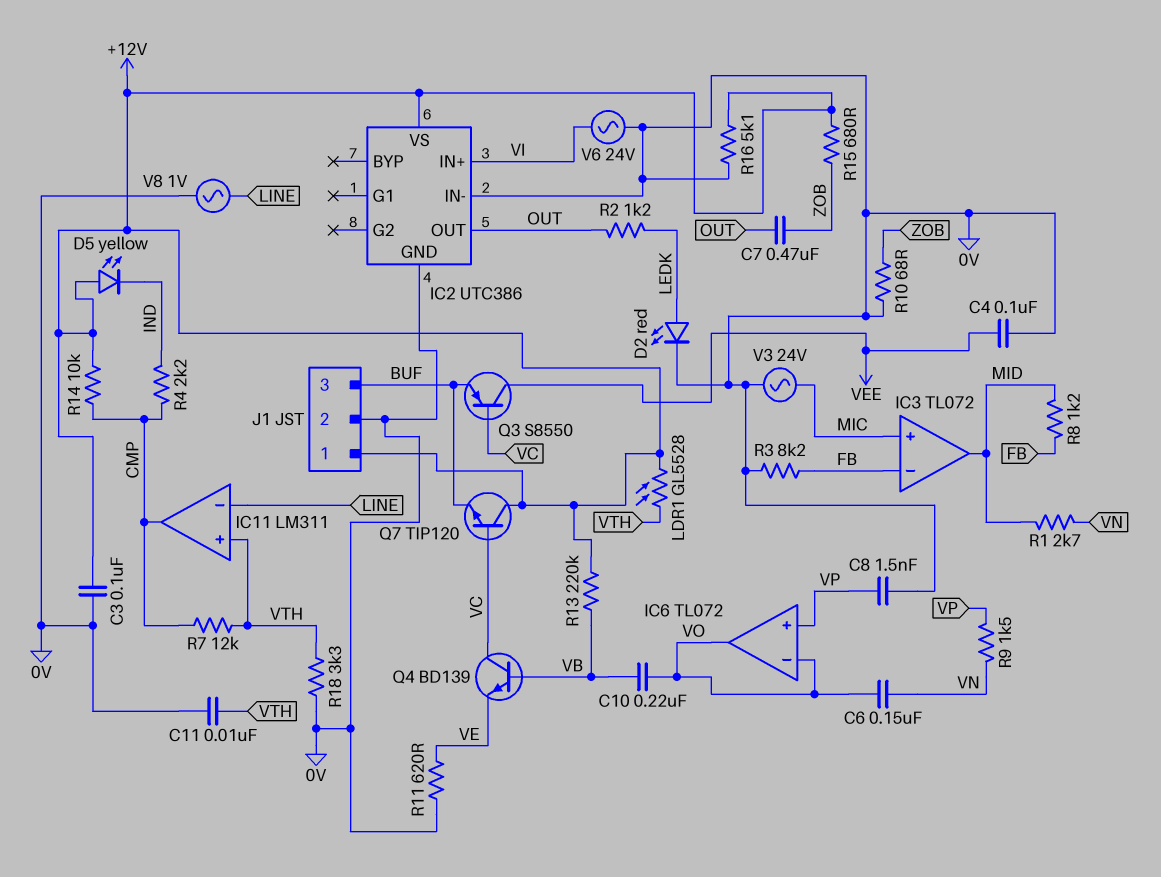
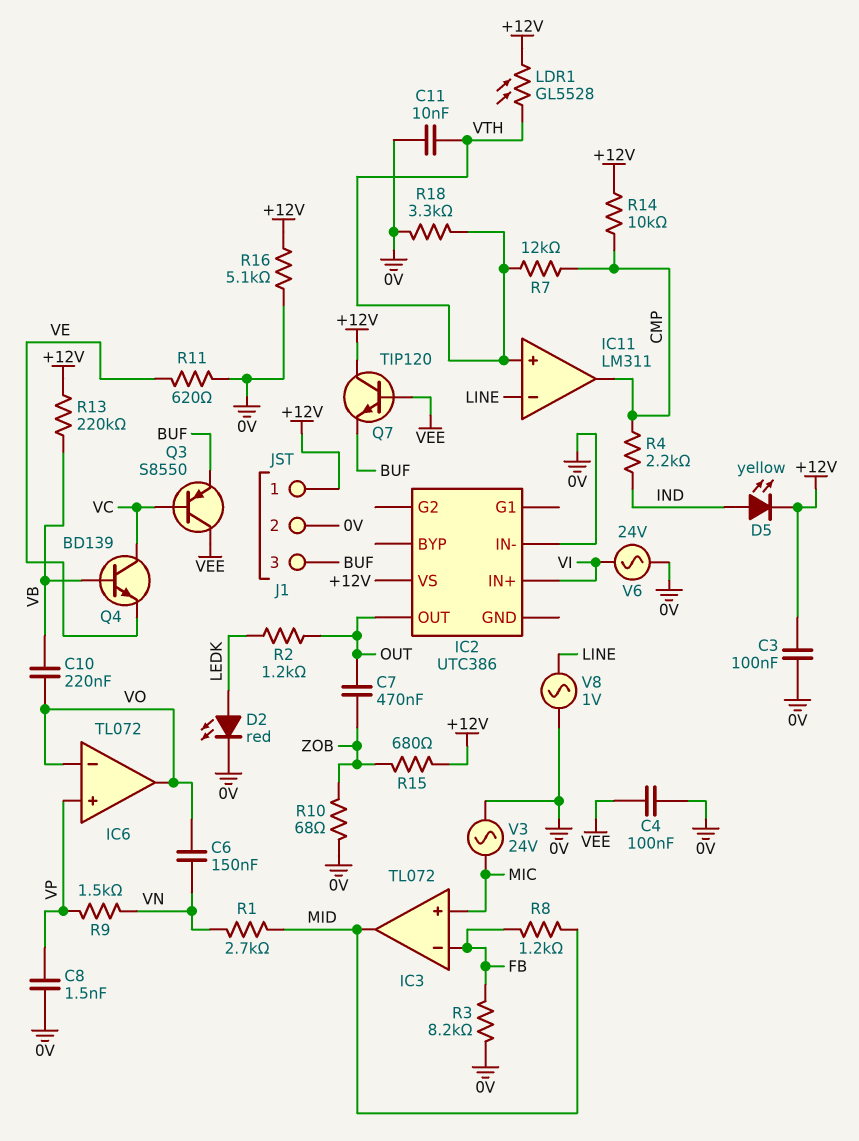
D5: LED yellow (A +12V, K IND) -> LED yellow (A IND, K +12V)
IC2 pin GND: 0V -> none
Q7: NPN TIP120 (B VC, C +12V, E BUF) -> NPN TIP120 (B VEE, C +12V, E BUF)

